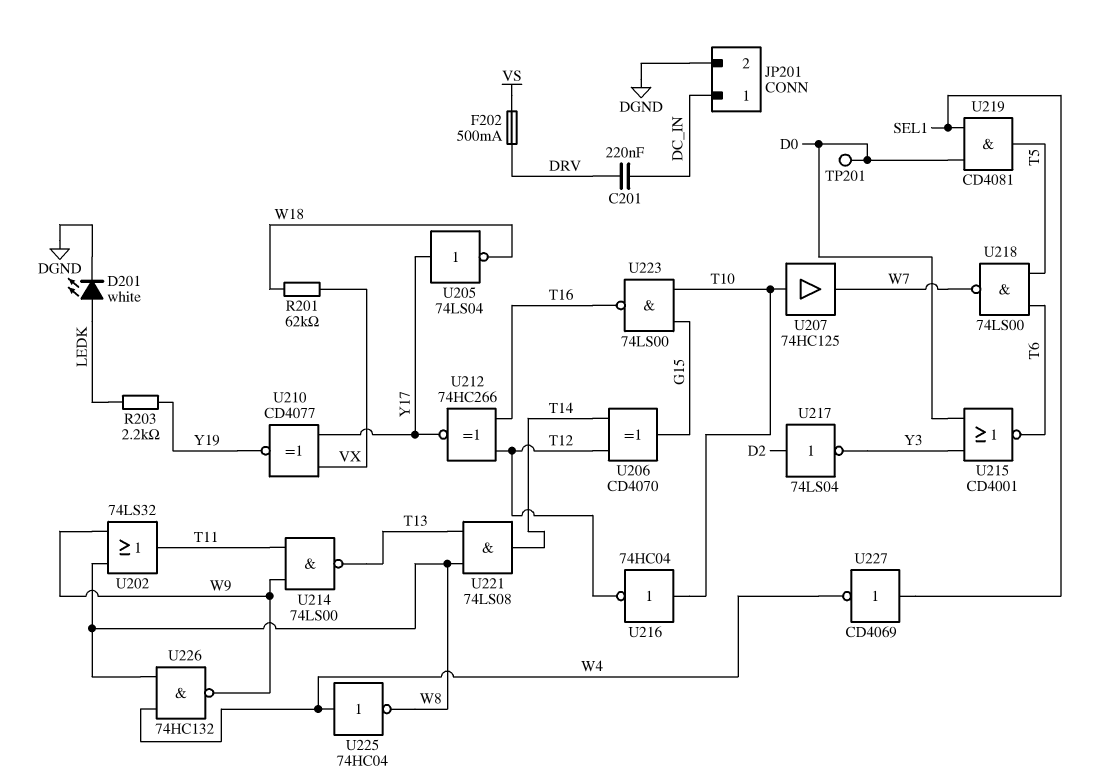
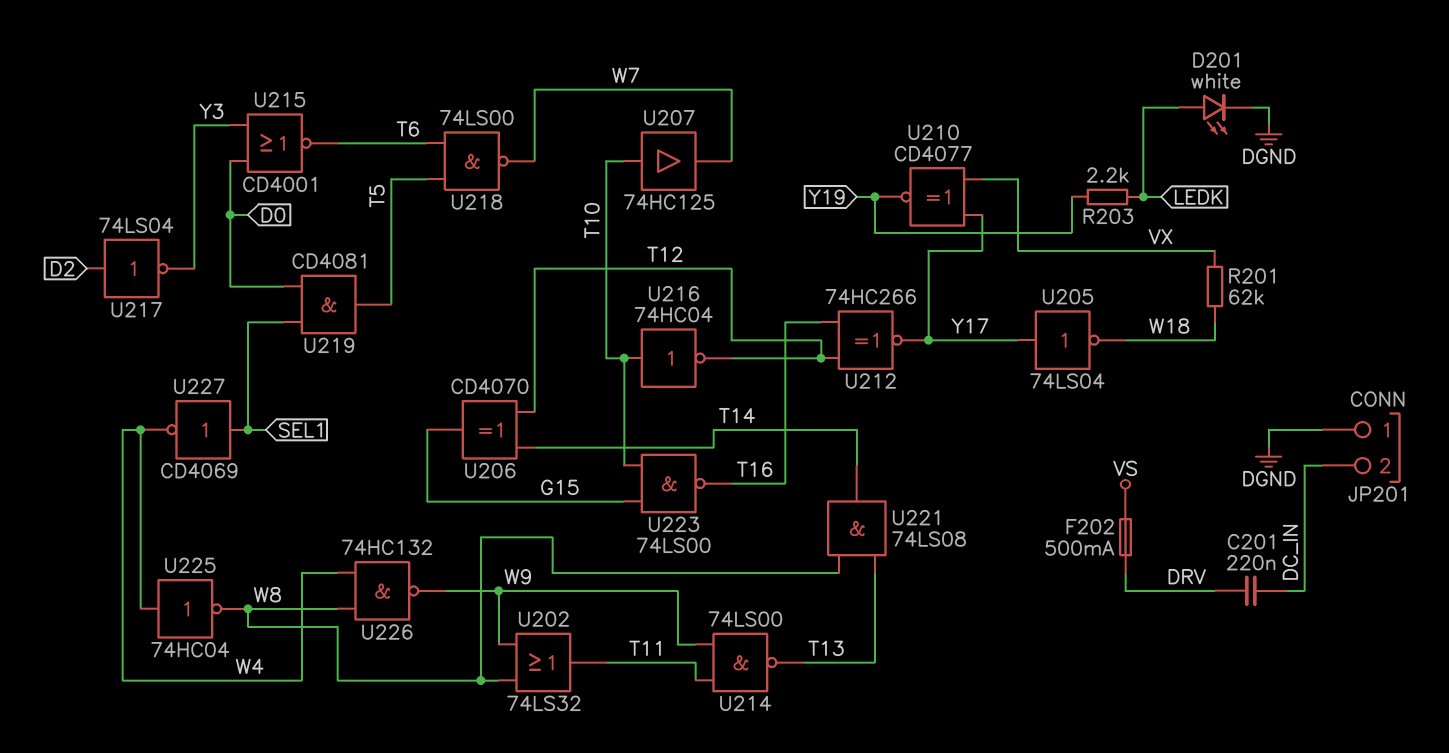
JP201 pin 1: DC_IN -> DGND
JP201 pin 2: DGND -> DC_IN
TP201: test point (D0) -> none

